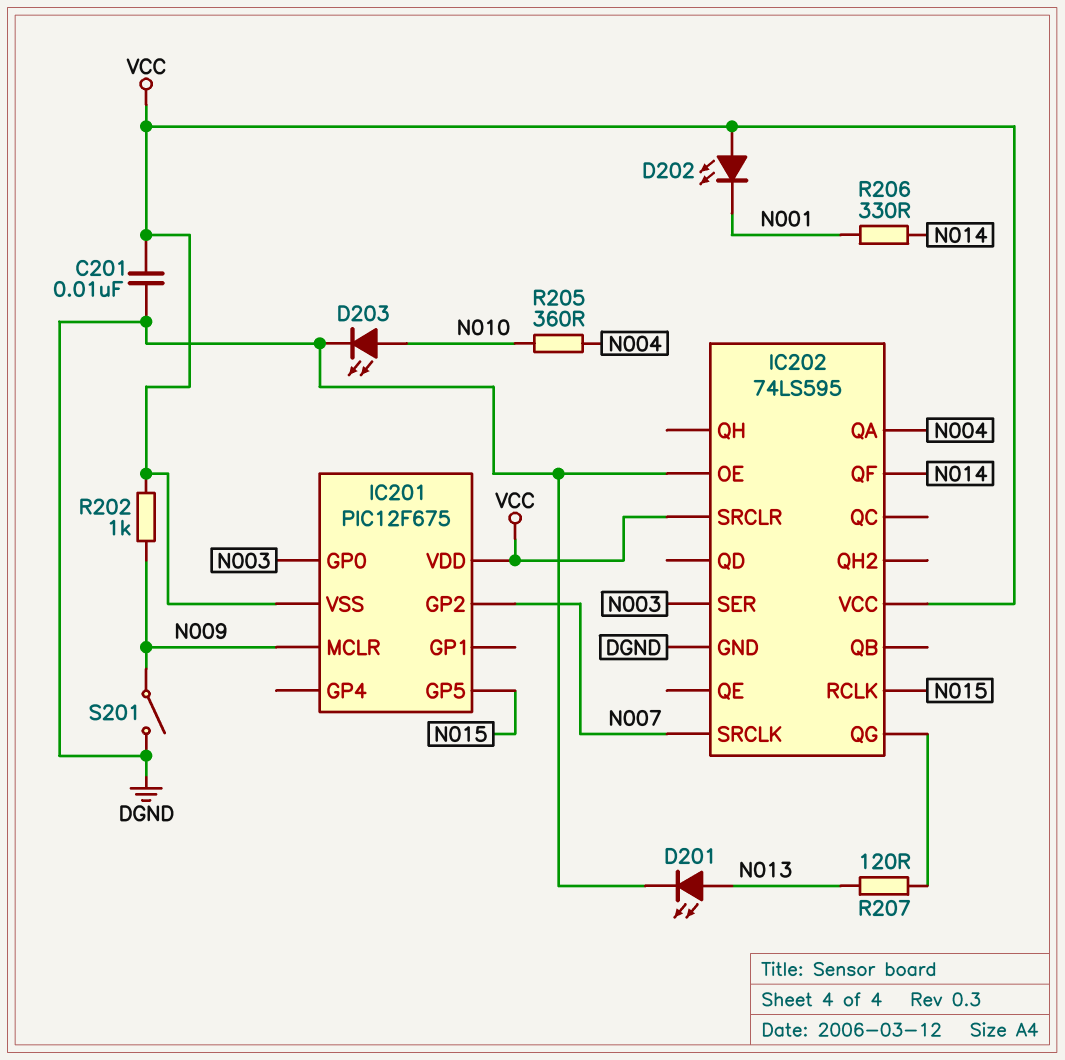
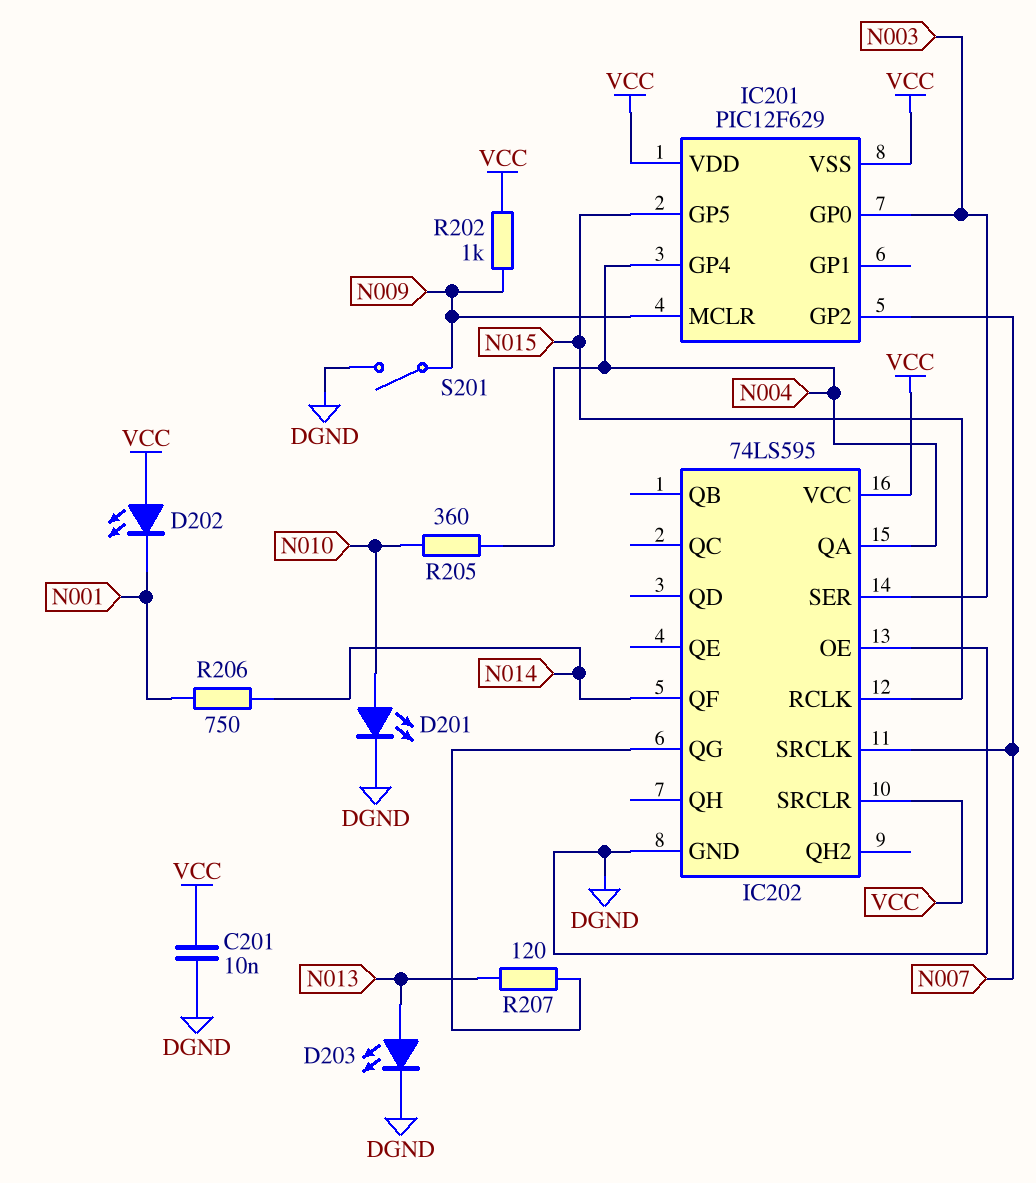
D201: LED (A N013, K DGND) -> LED (A N010, K DGND)
D203: LED (A N010, K DGND) -> LED (A N013, K DGND)
IC201: PIC12F675 -> PIC12F629
IC201 pin GP4: none -> N004
R206: 330 (N001, N014) -> 750 (N001, N014)

